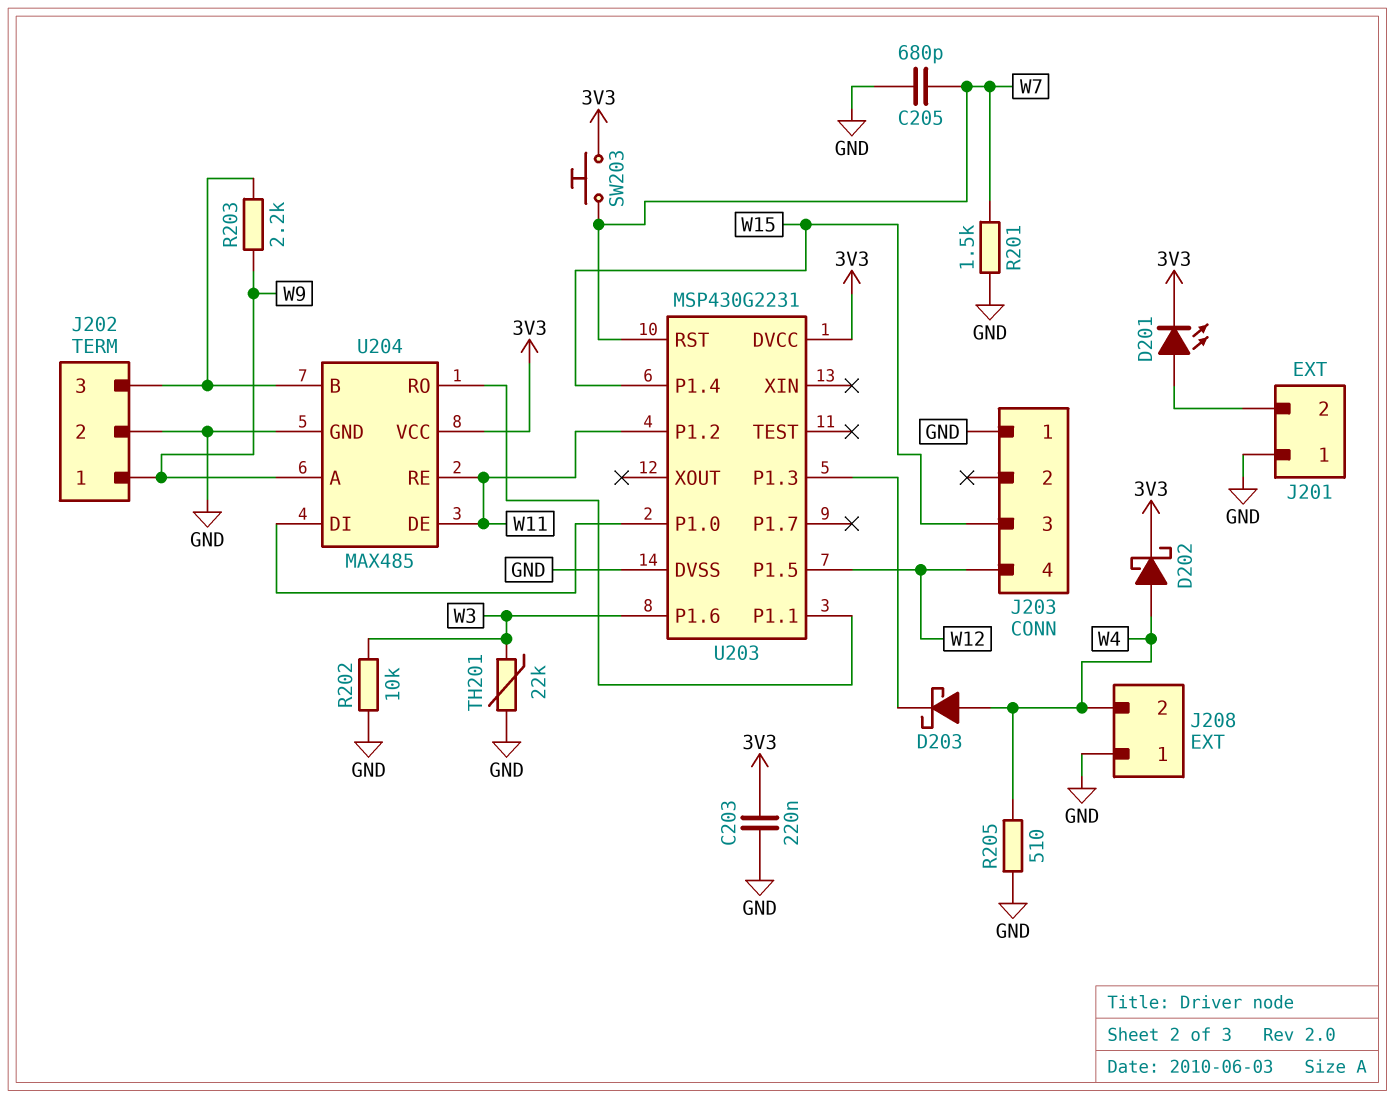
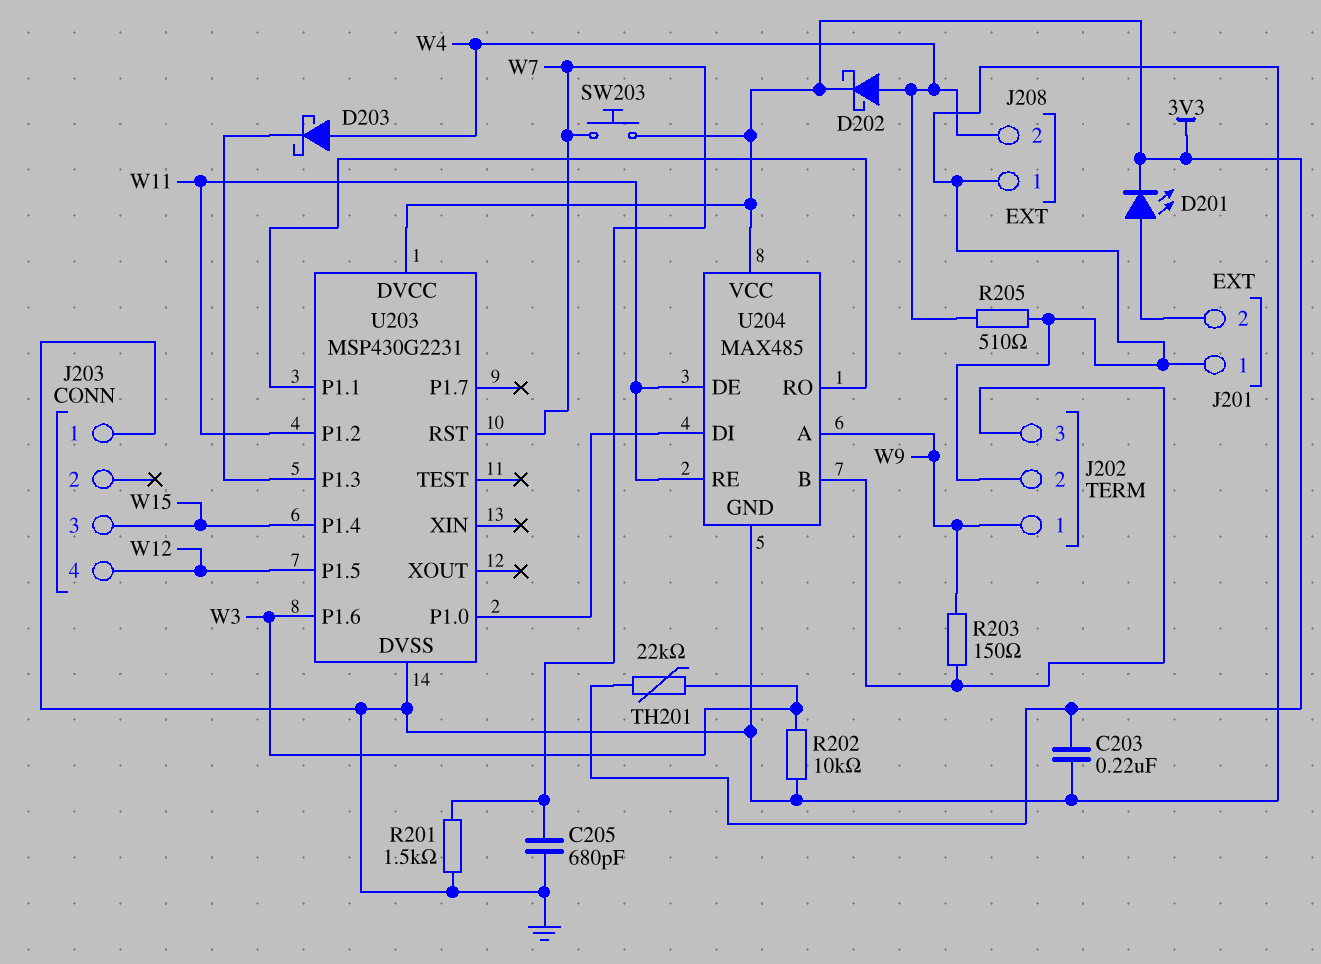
R203: 2.2k (J202/3, W9) -> 150 (J202/3, W9)
TH201: 22k (GND, W3) -> 22k (3V3, W3)

